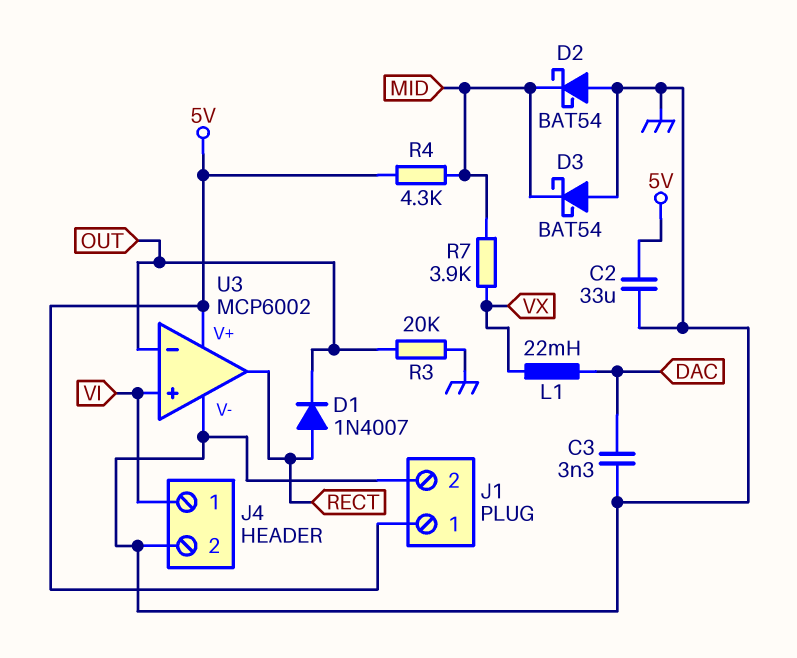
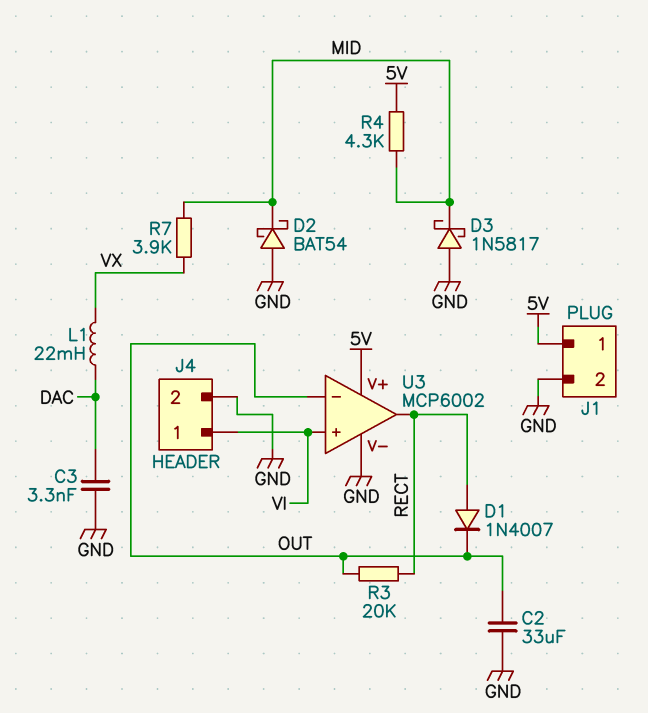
C2: 33uF (5V, GND) -> 33uF (GND, OUT)
D3: schottky BAT54 (A GND, K MID) -> schottky 1N5817 (A GND, K MID)
R3: 20k (GND, OUT) -> 20k (OUT, RECT)

